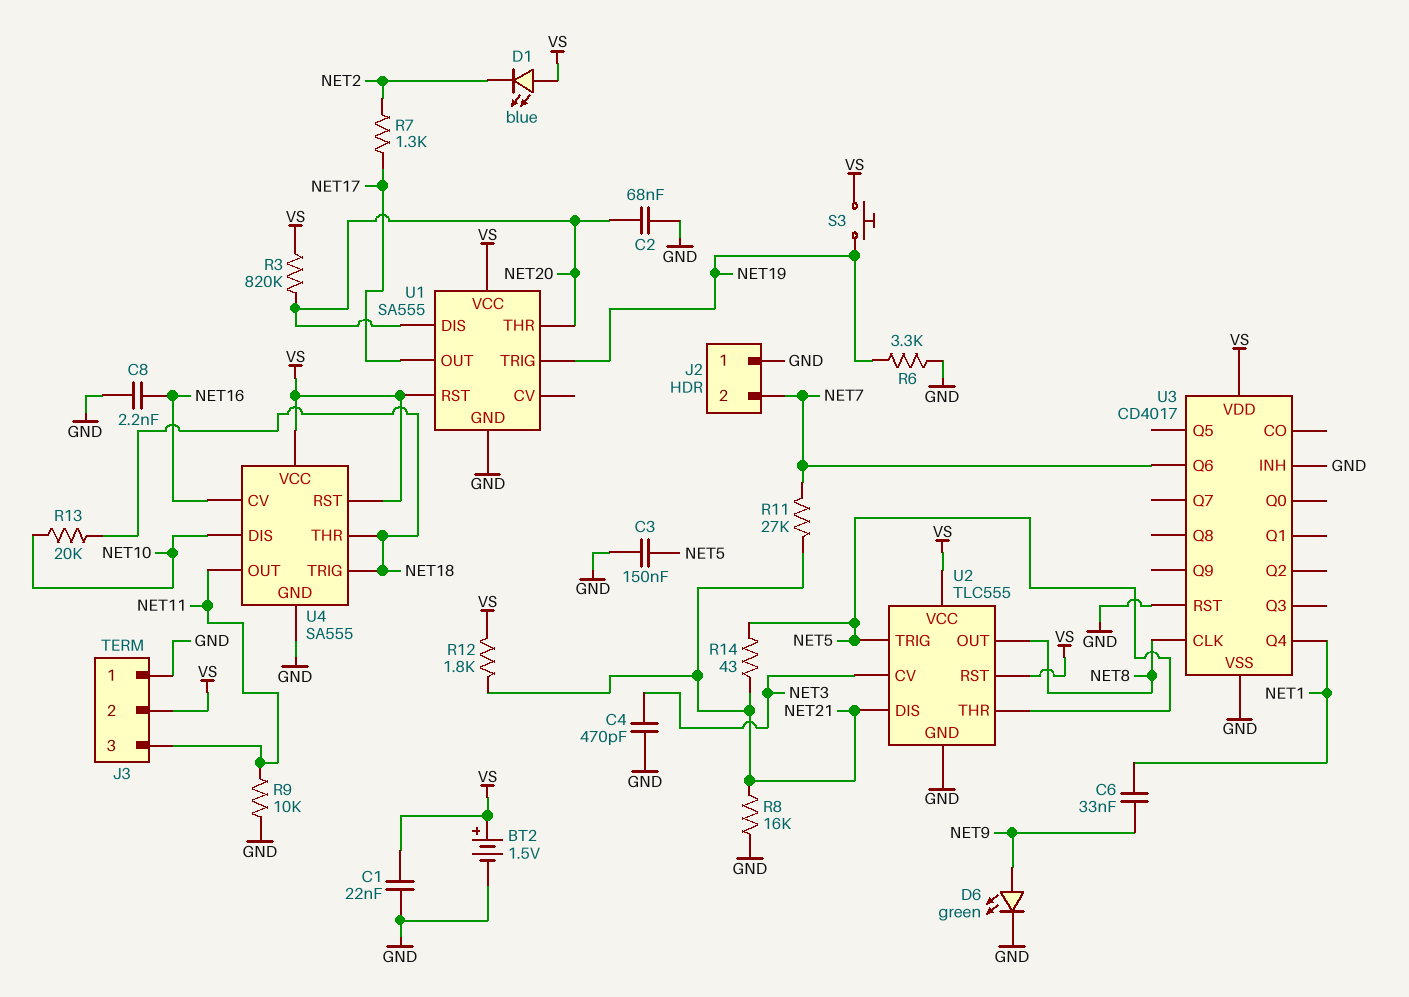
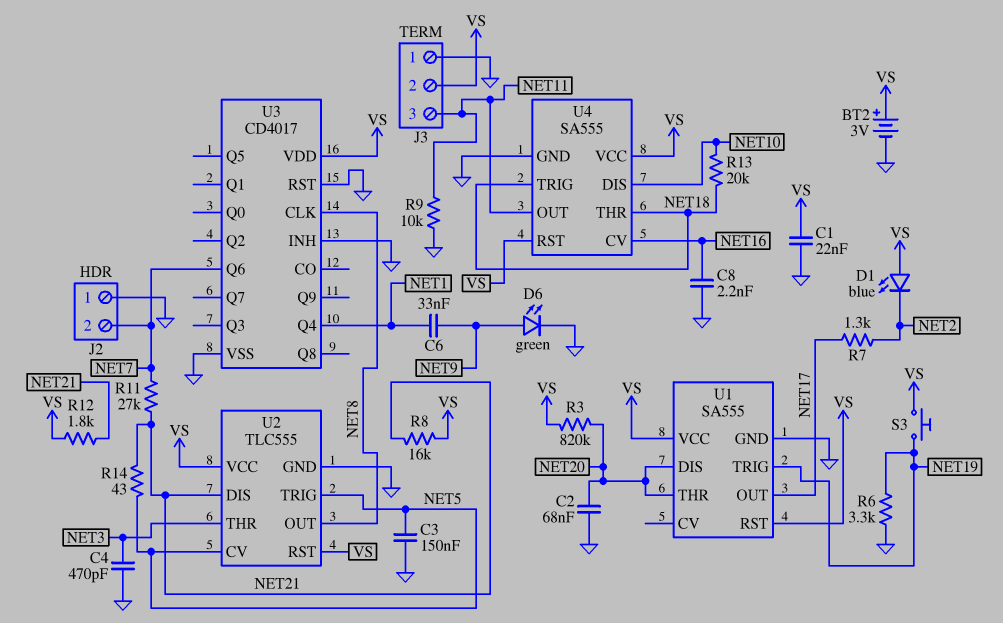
BT2: 1.5V (plus VS, minus GND) -> 3V (plus VS, minus GND)
R8: 16k (GND, NET21) -> 16k (NET21, VS)
U2 pin CV: NET3 -> NET5
U2 pin THR: NET5 -> NET3

